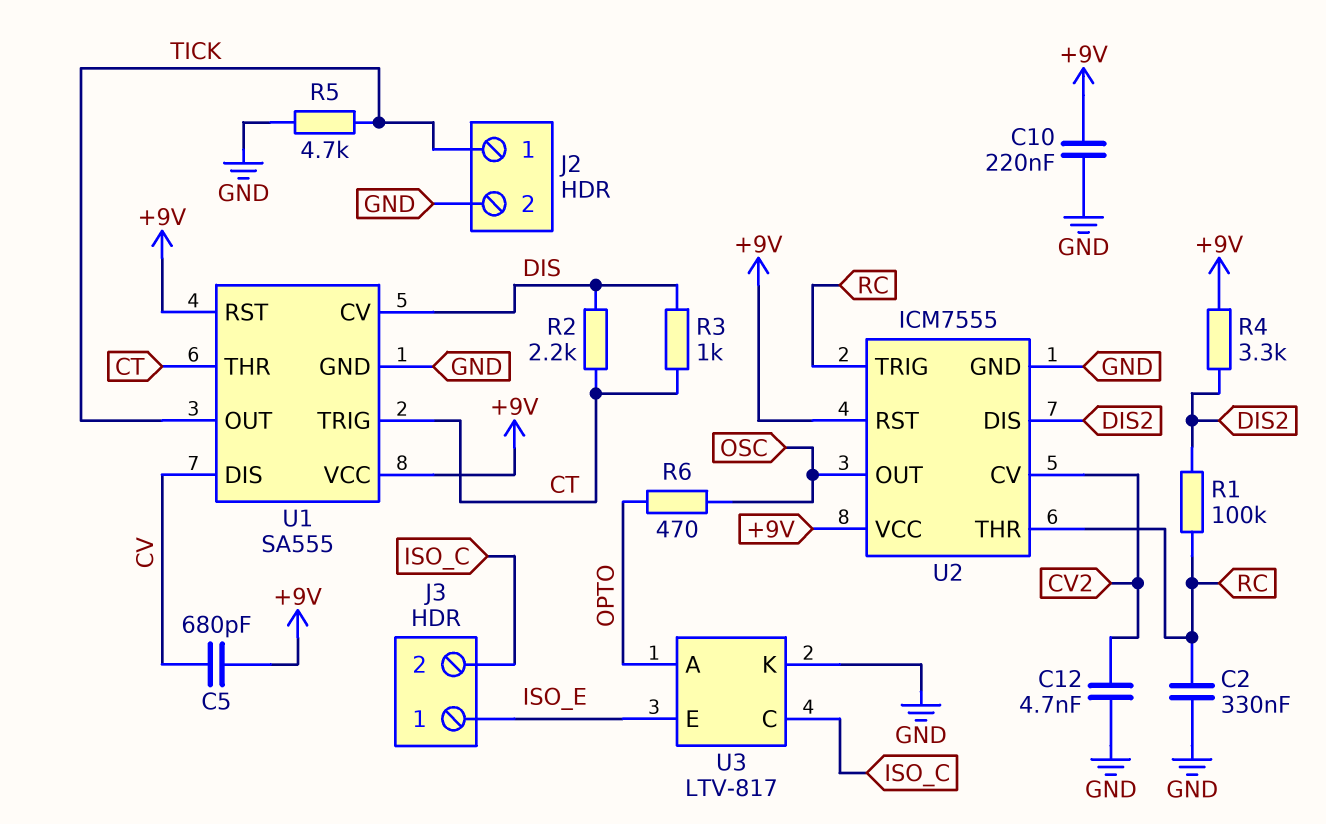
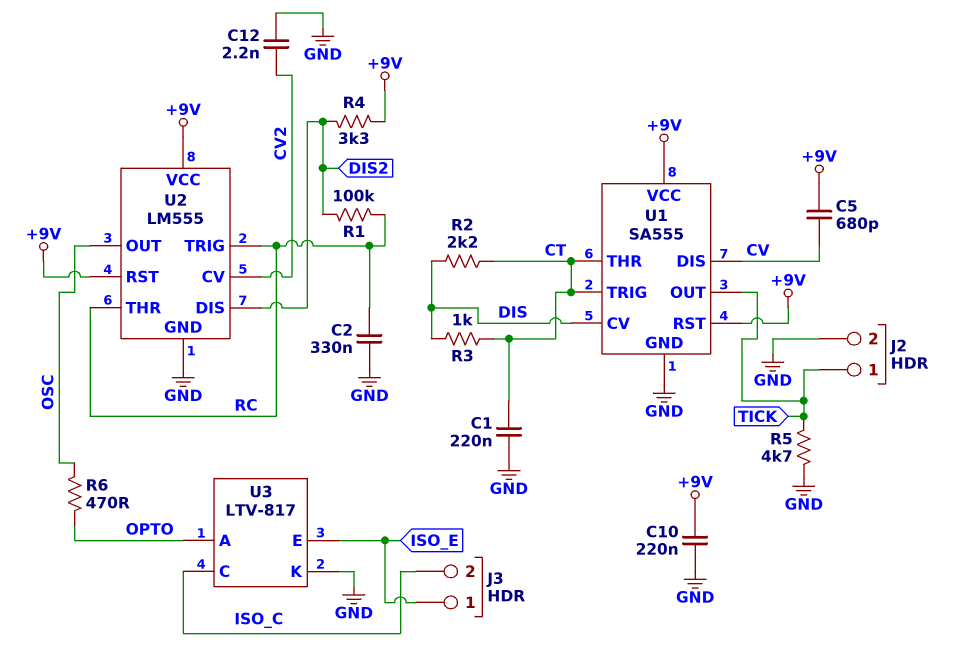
C1: none -> 220nF (CT, GND)
C12: 4.7nF (CV2, GND) -> 2.2nF (CV2, GND)
U2: ICM7555 -> LM555

